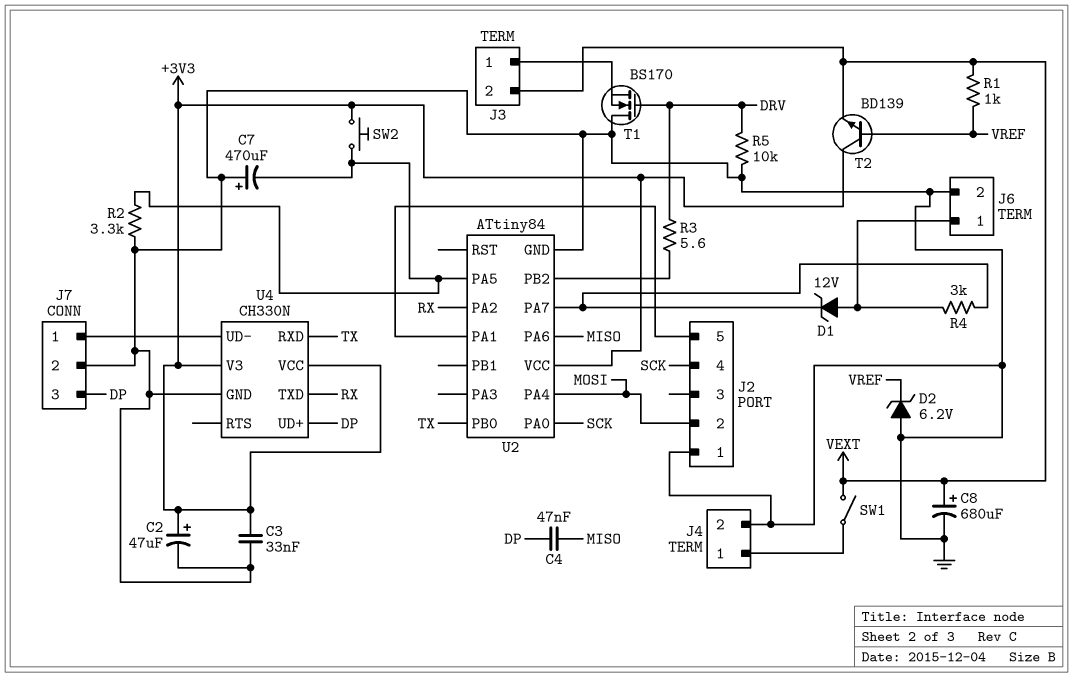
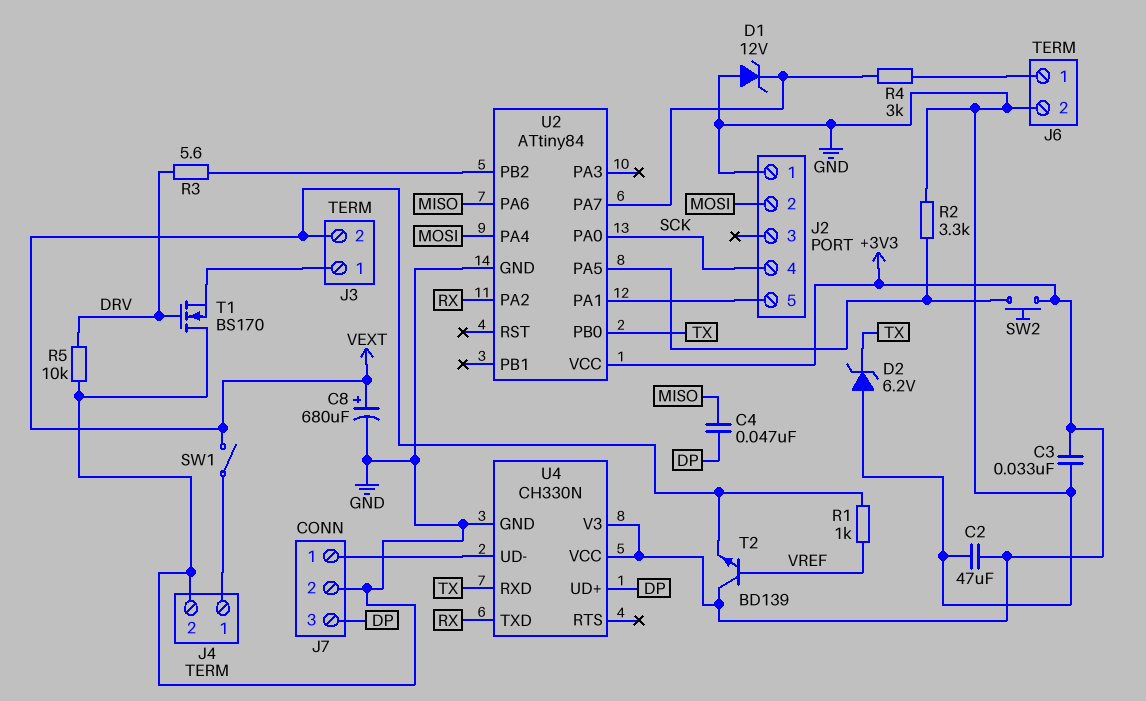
C2: 47uF (plus +3V3, minus GND) -> 47uF (+3V3, GND)
C7: 470uF (plus GND, minus U2/PA5) -> none
D1: zener 12V (A J6/1, K U2/PA7) -> zener 12V (A GND, K U2/PA7)
D2: zener 6.2V (A GND, K VREF) -> zener 6.2V (A GND, K TX)

